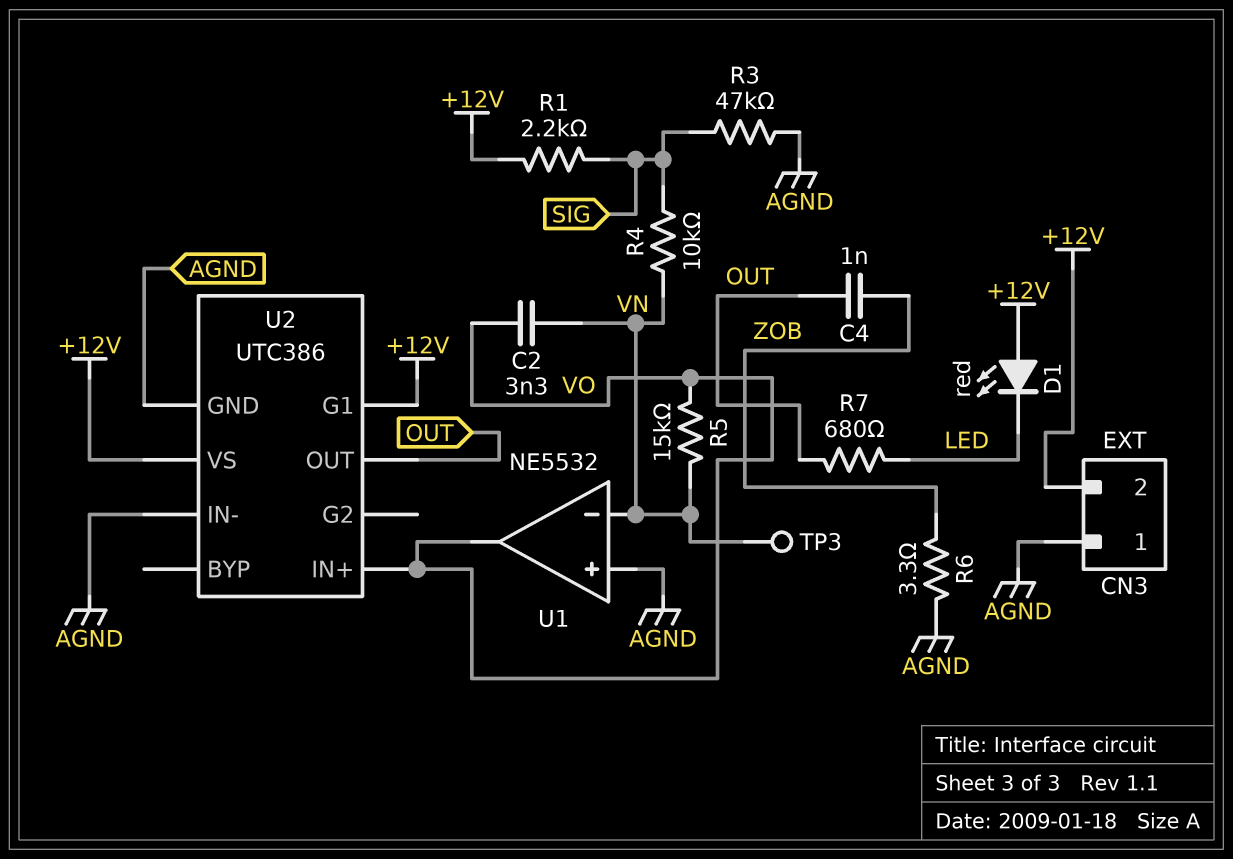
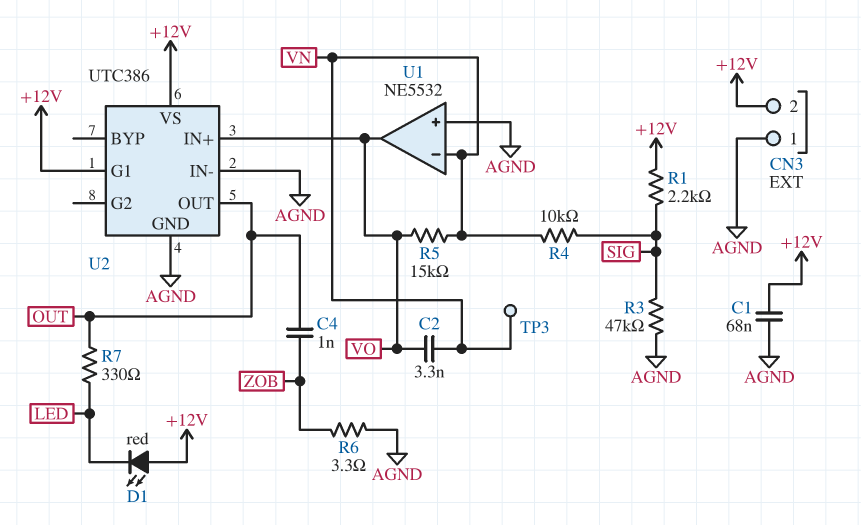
C1: none -> 68nF (+12V, AGND)
R7: 680 (LED, OUT) -> 330 (LED, OUT)

